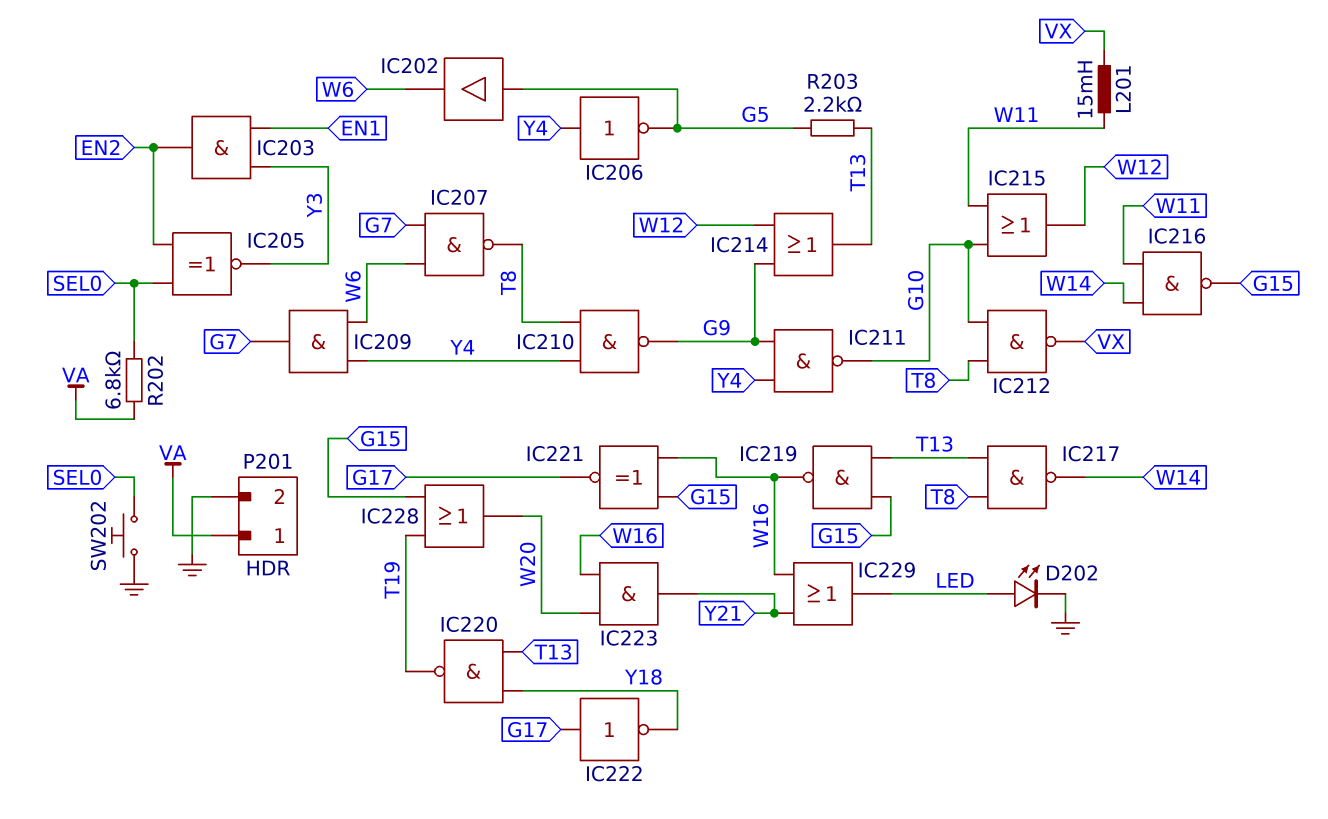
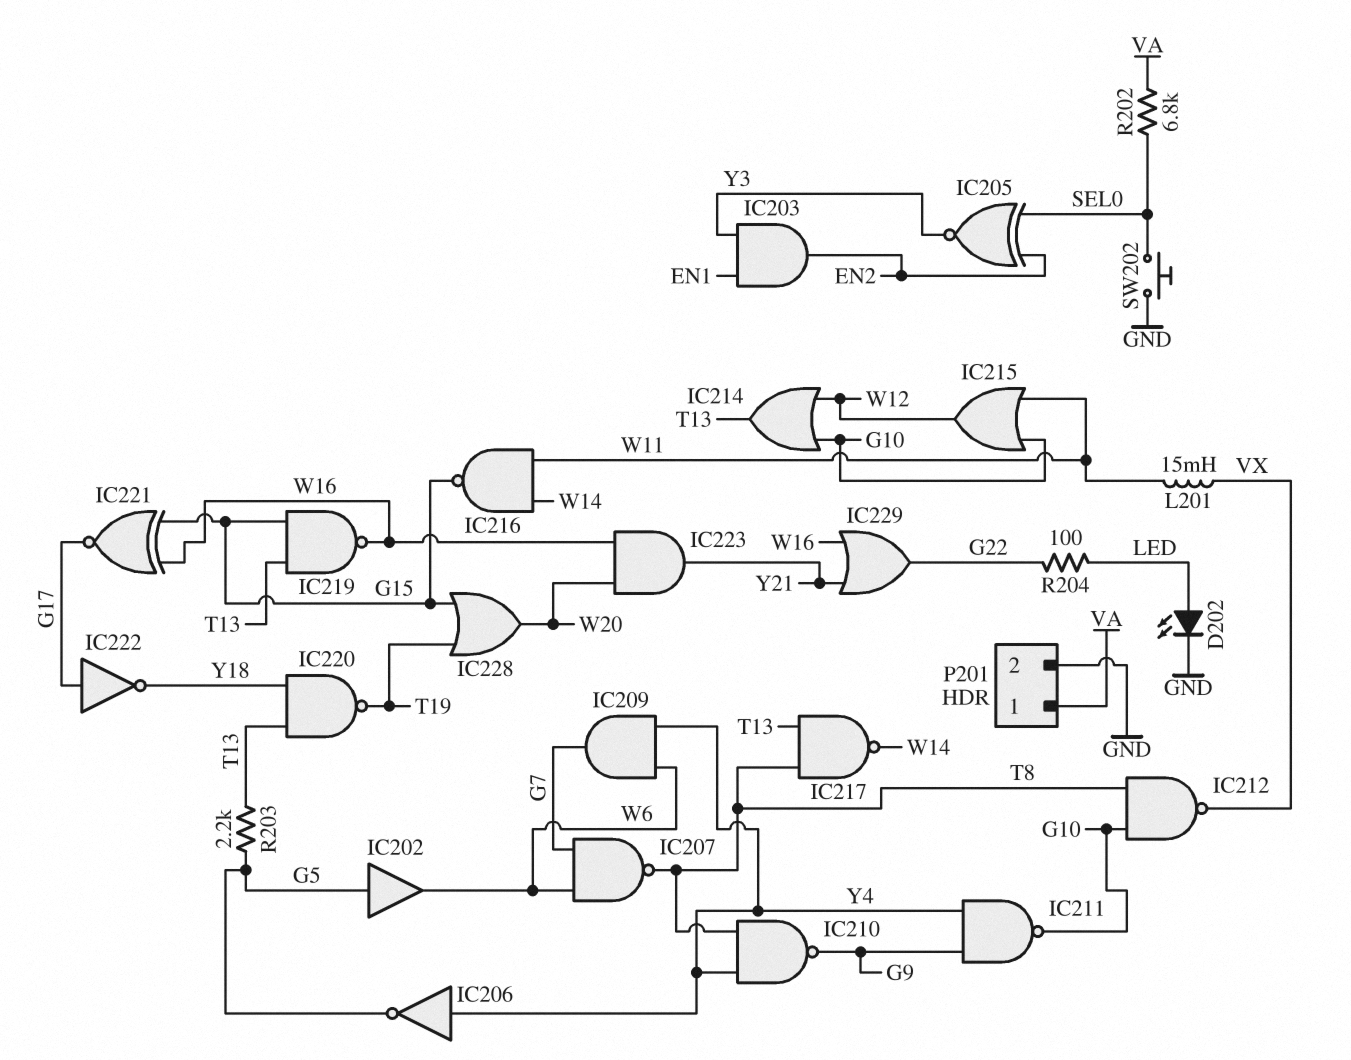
IC214: OR (in G9, in W12, out T13) -> OR (in G10, in W12, out T13)
IC229: OR (in W16, in Y21, out LED) -> OR (in W16, in Y21, out G22)
R204: none -> 100 (G22, LED)

